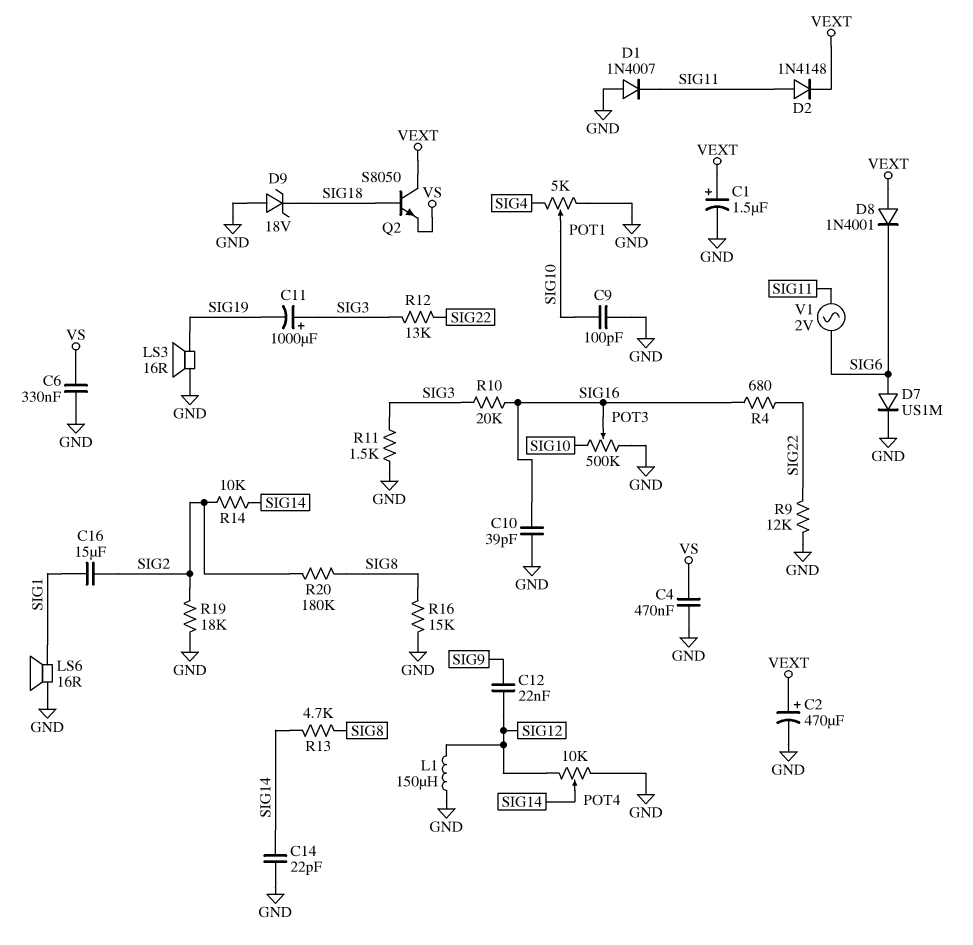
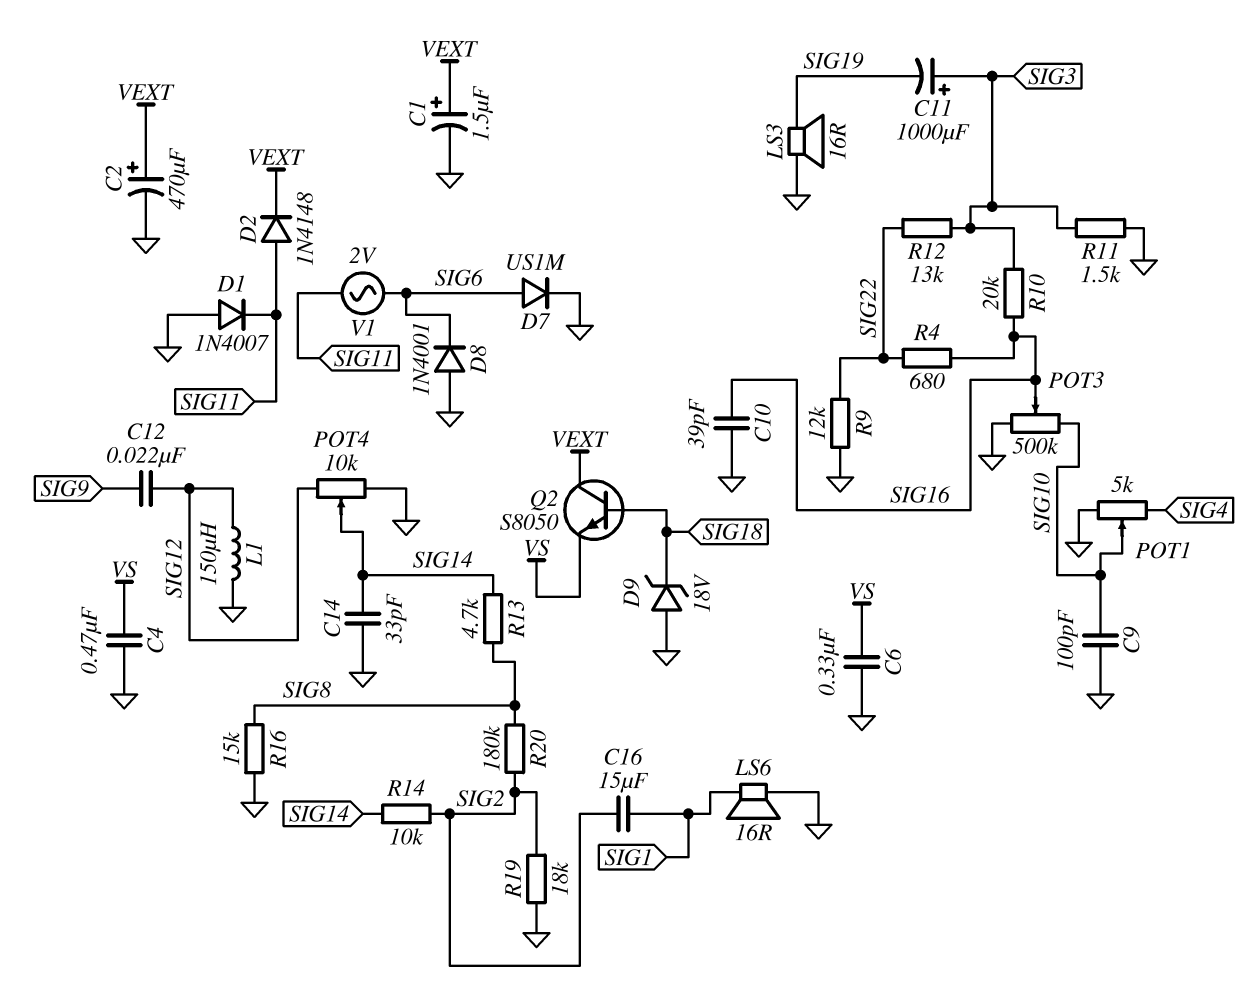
C14: 22pF (GND, SIG14) -> 33pF (GND, SIG14)
D8: diode 1N4001 (A VEXT, K SIG6) -> diode 1N4001 (A GND, K SIG6)

